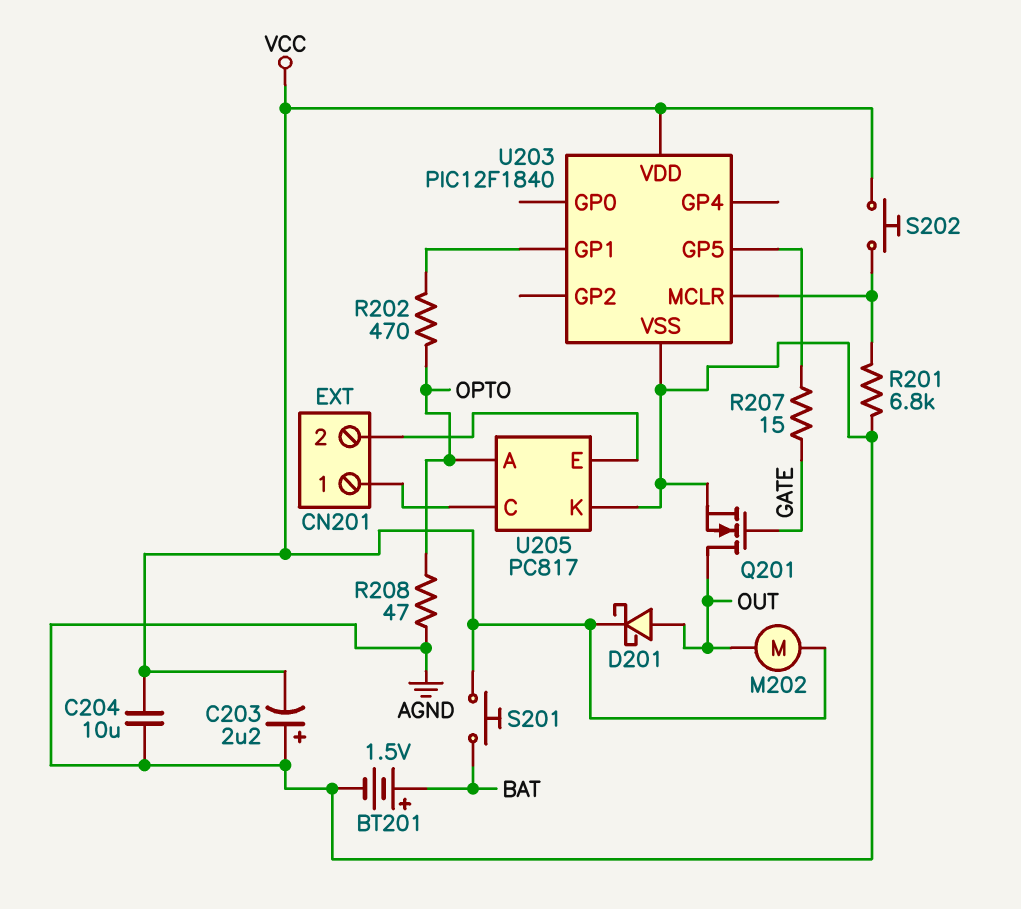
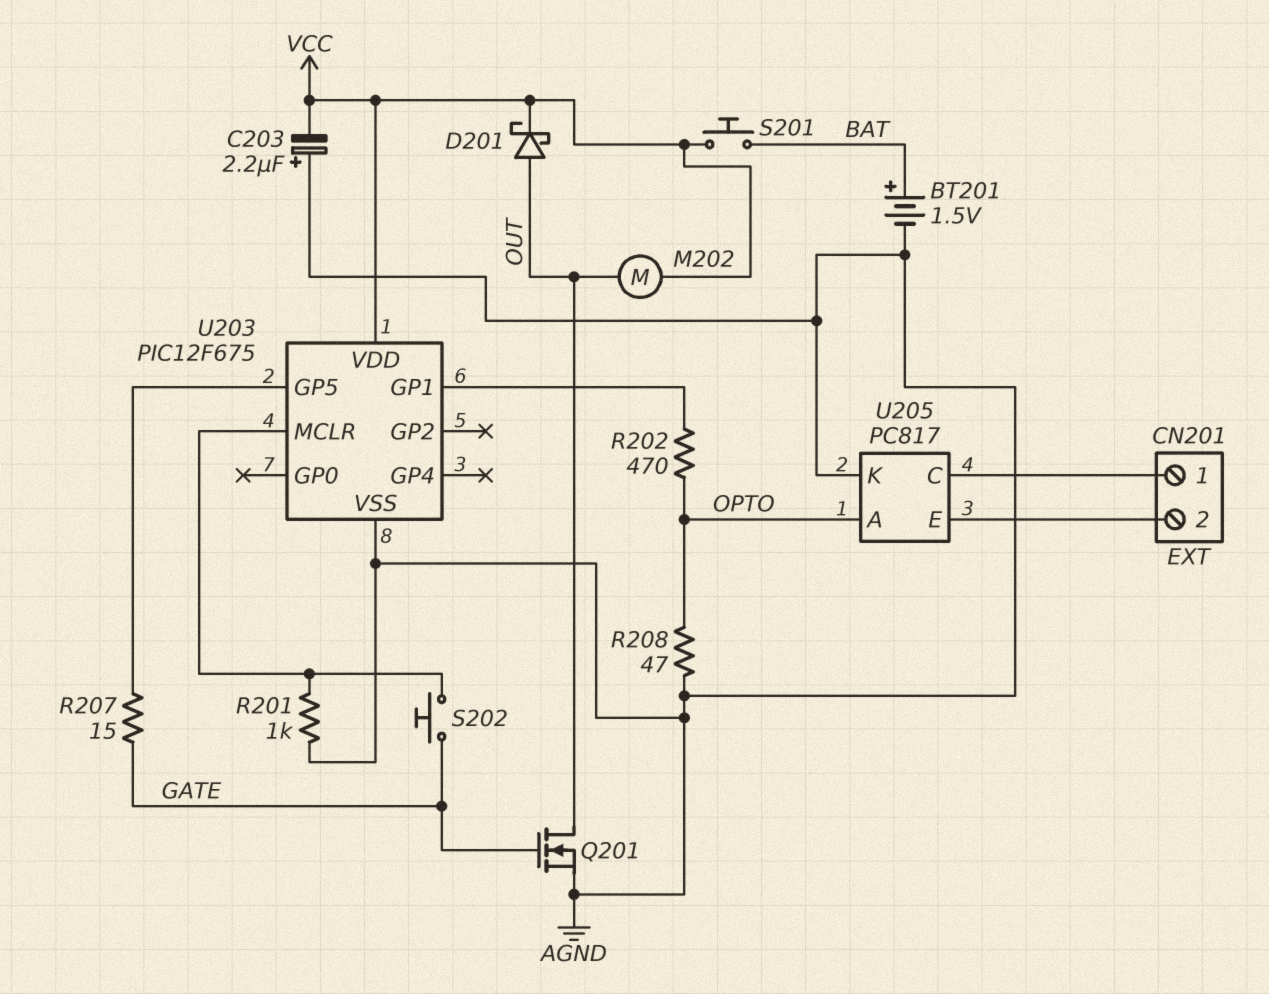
C204: 10uF (AGND, VCC) -> none
R201: 6.8k (AGND, U203/MCLR) -> 1k (AGND, U203/MCLR)
S202: button (U203/MCLR, VCC) -> button (GATE, U203/MCLR)
U203: PIC12F1840 -> PIC12F675

